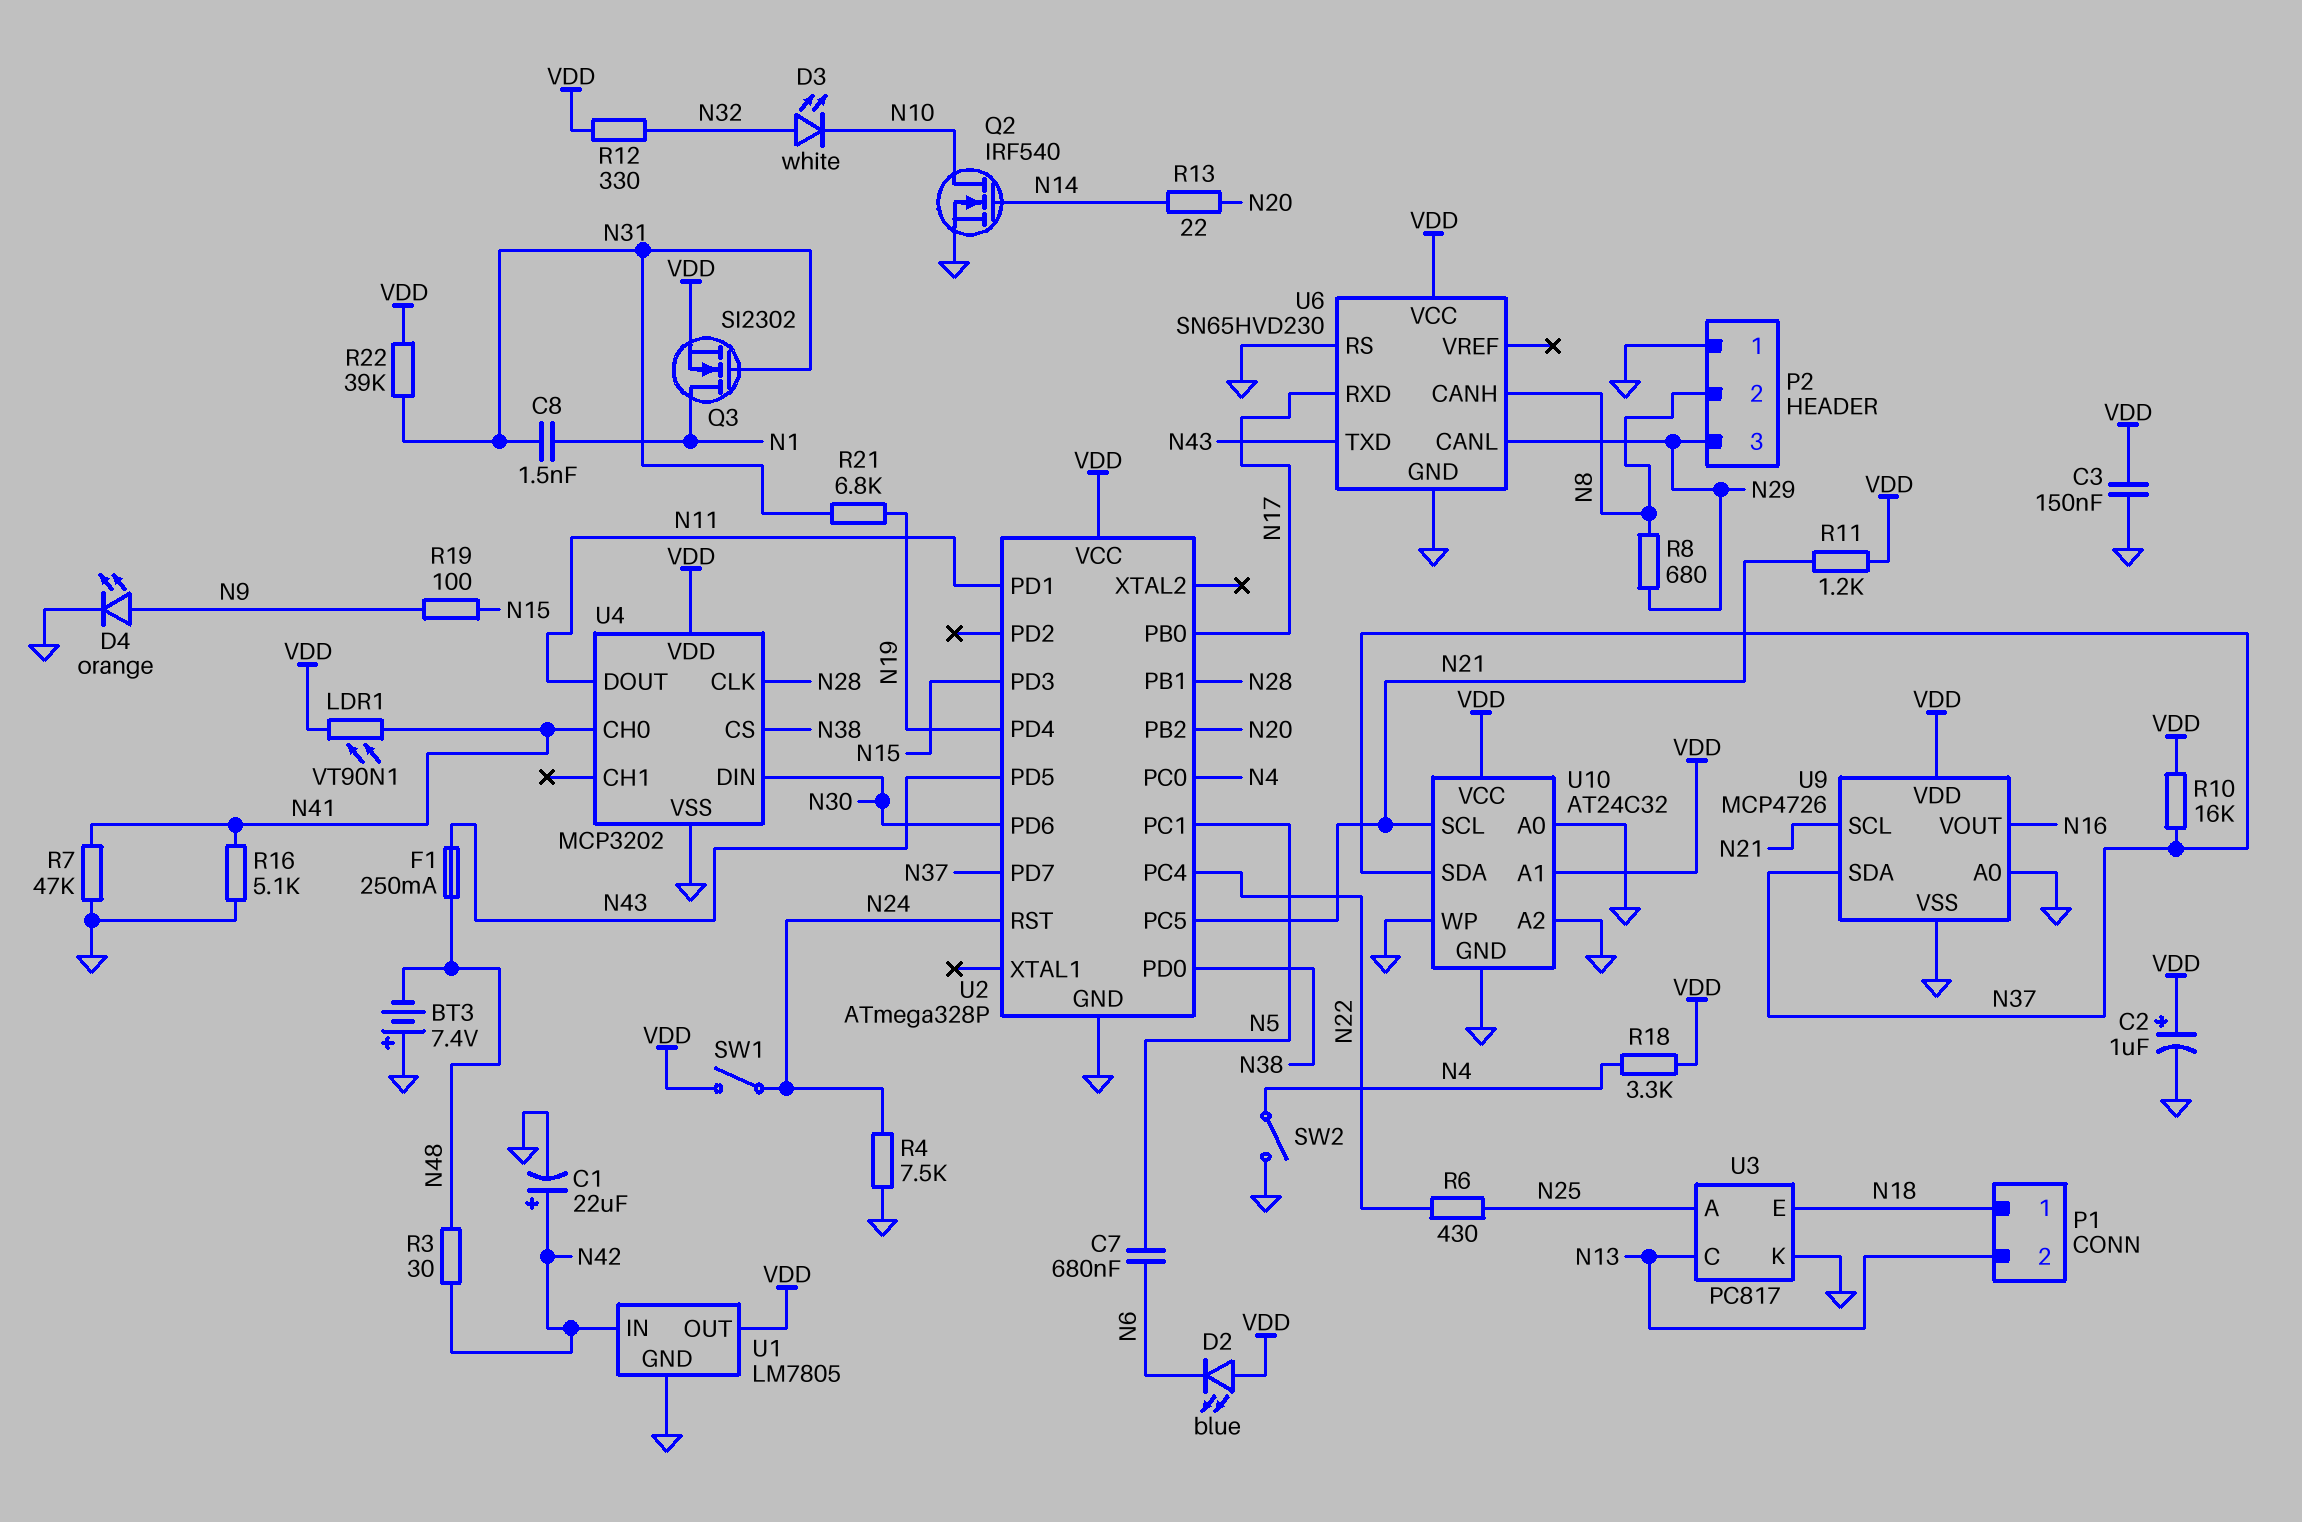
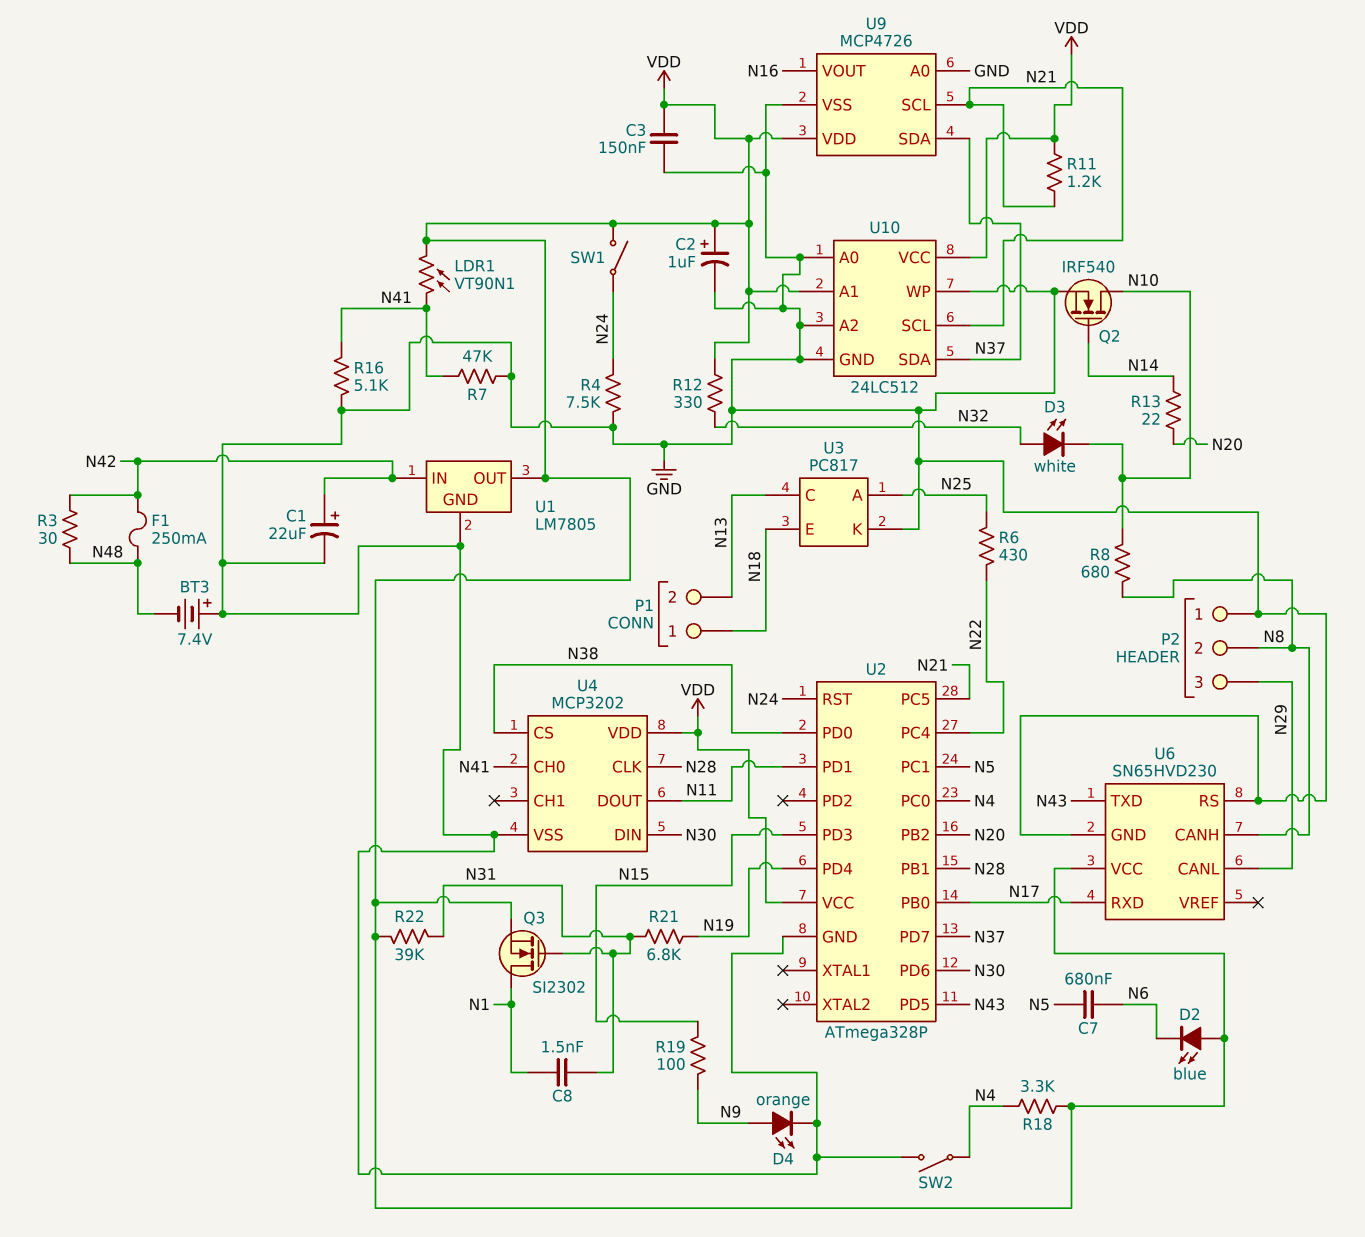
F1: 250mA (N43, N48) -> 250mA (N42, N48)
R8: 680 (N8, N29) -> 680 (N8, N10)
R10: 16k (N37, VDD) -> none
U10: AT24C32 -> 24LC512

